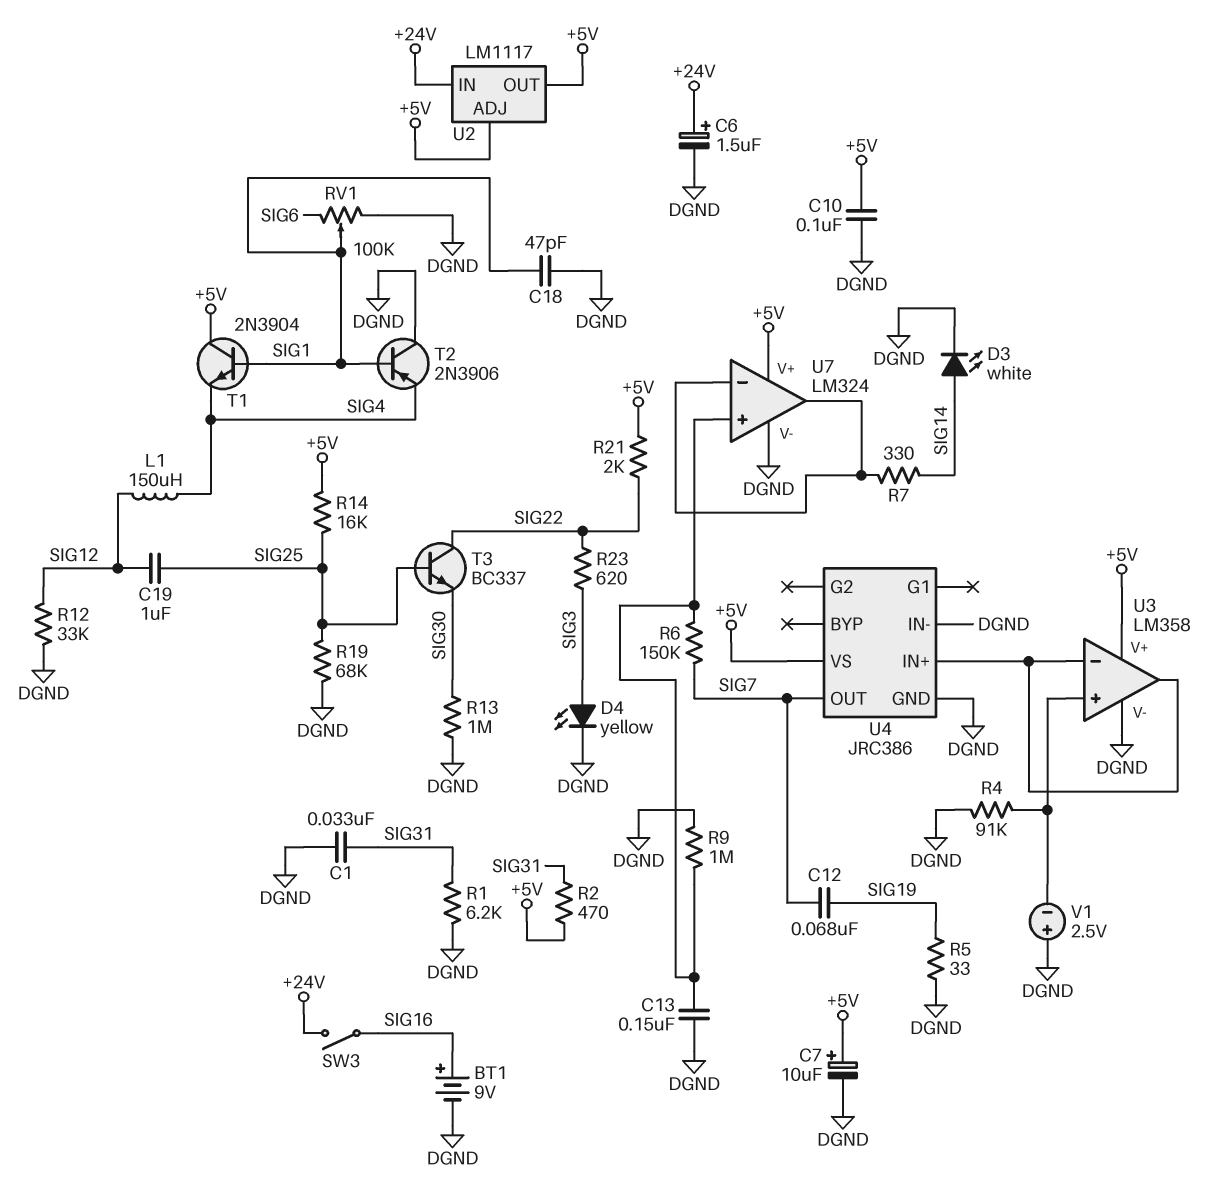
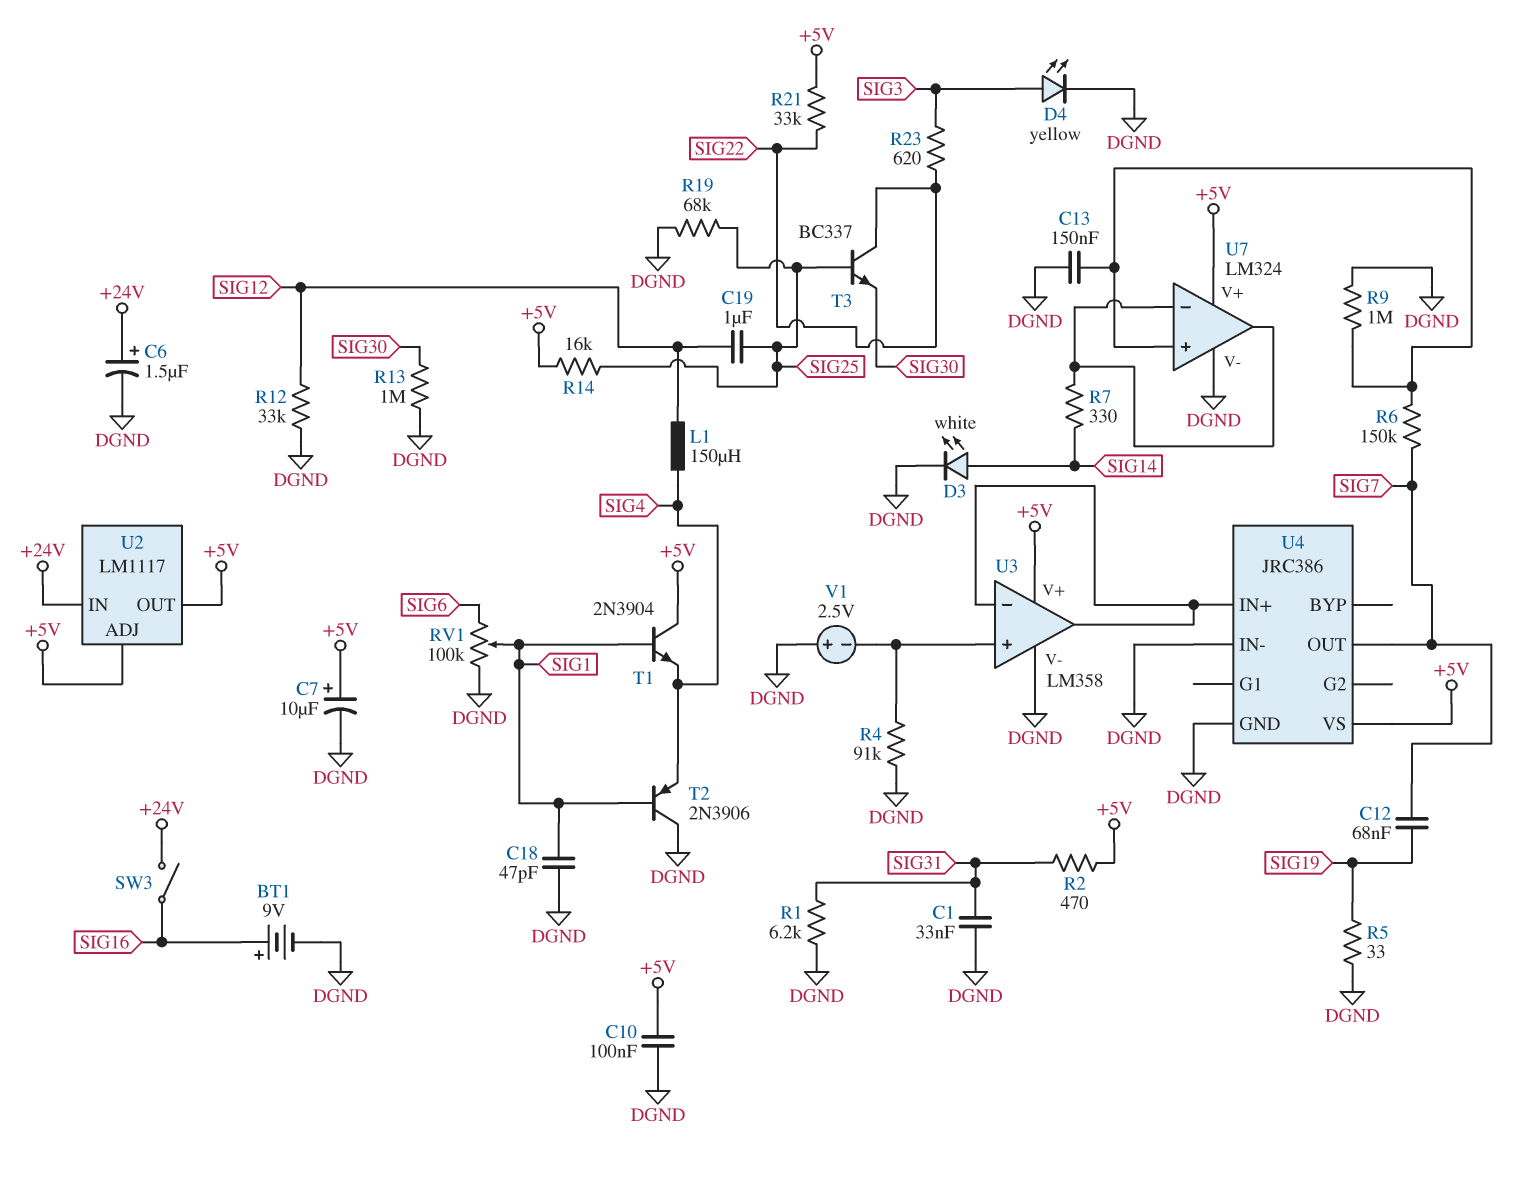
R21: 2k (+5V, SIG22) -> 33k (+5V, SIG22)

